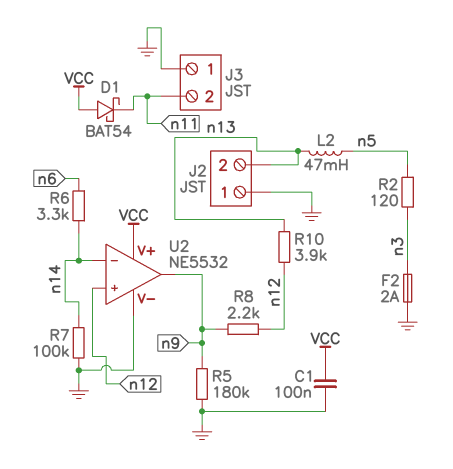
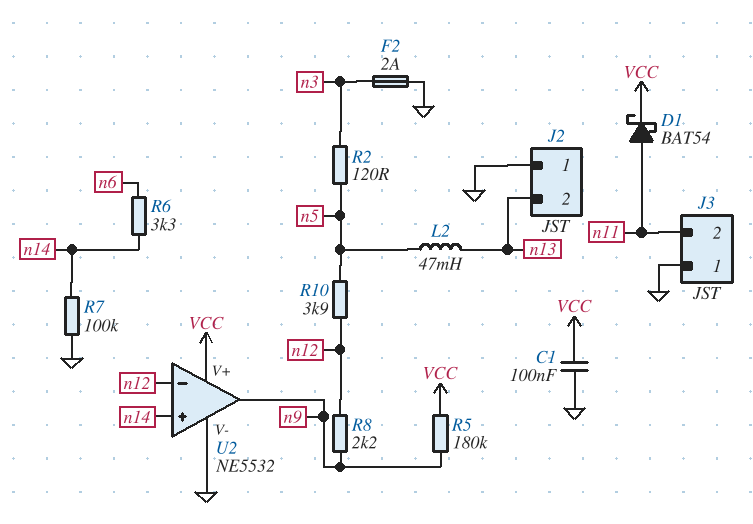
D1: schottky BAT54 (A VCC, K n11) -> schottky BAT54 (A n11, K VCC)
R5: 180k (GND, n9) -> 180k (VCC, n9)
R10: 3.9k (n12, n13) -> 3.9k (n5, n12)
U2 pin in+: n12 -> n14
U2 pin in-: n14 -> n12

